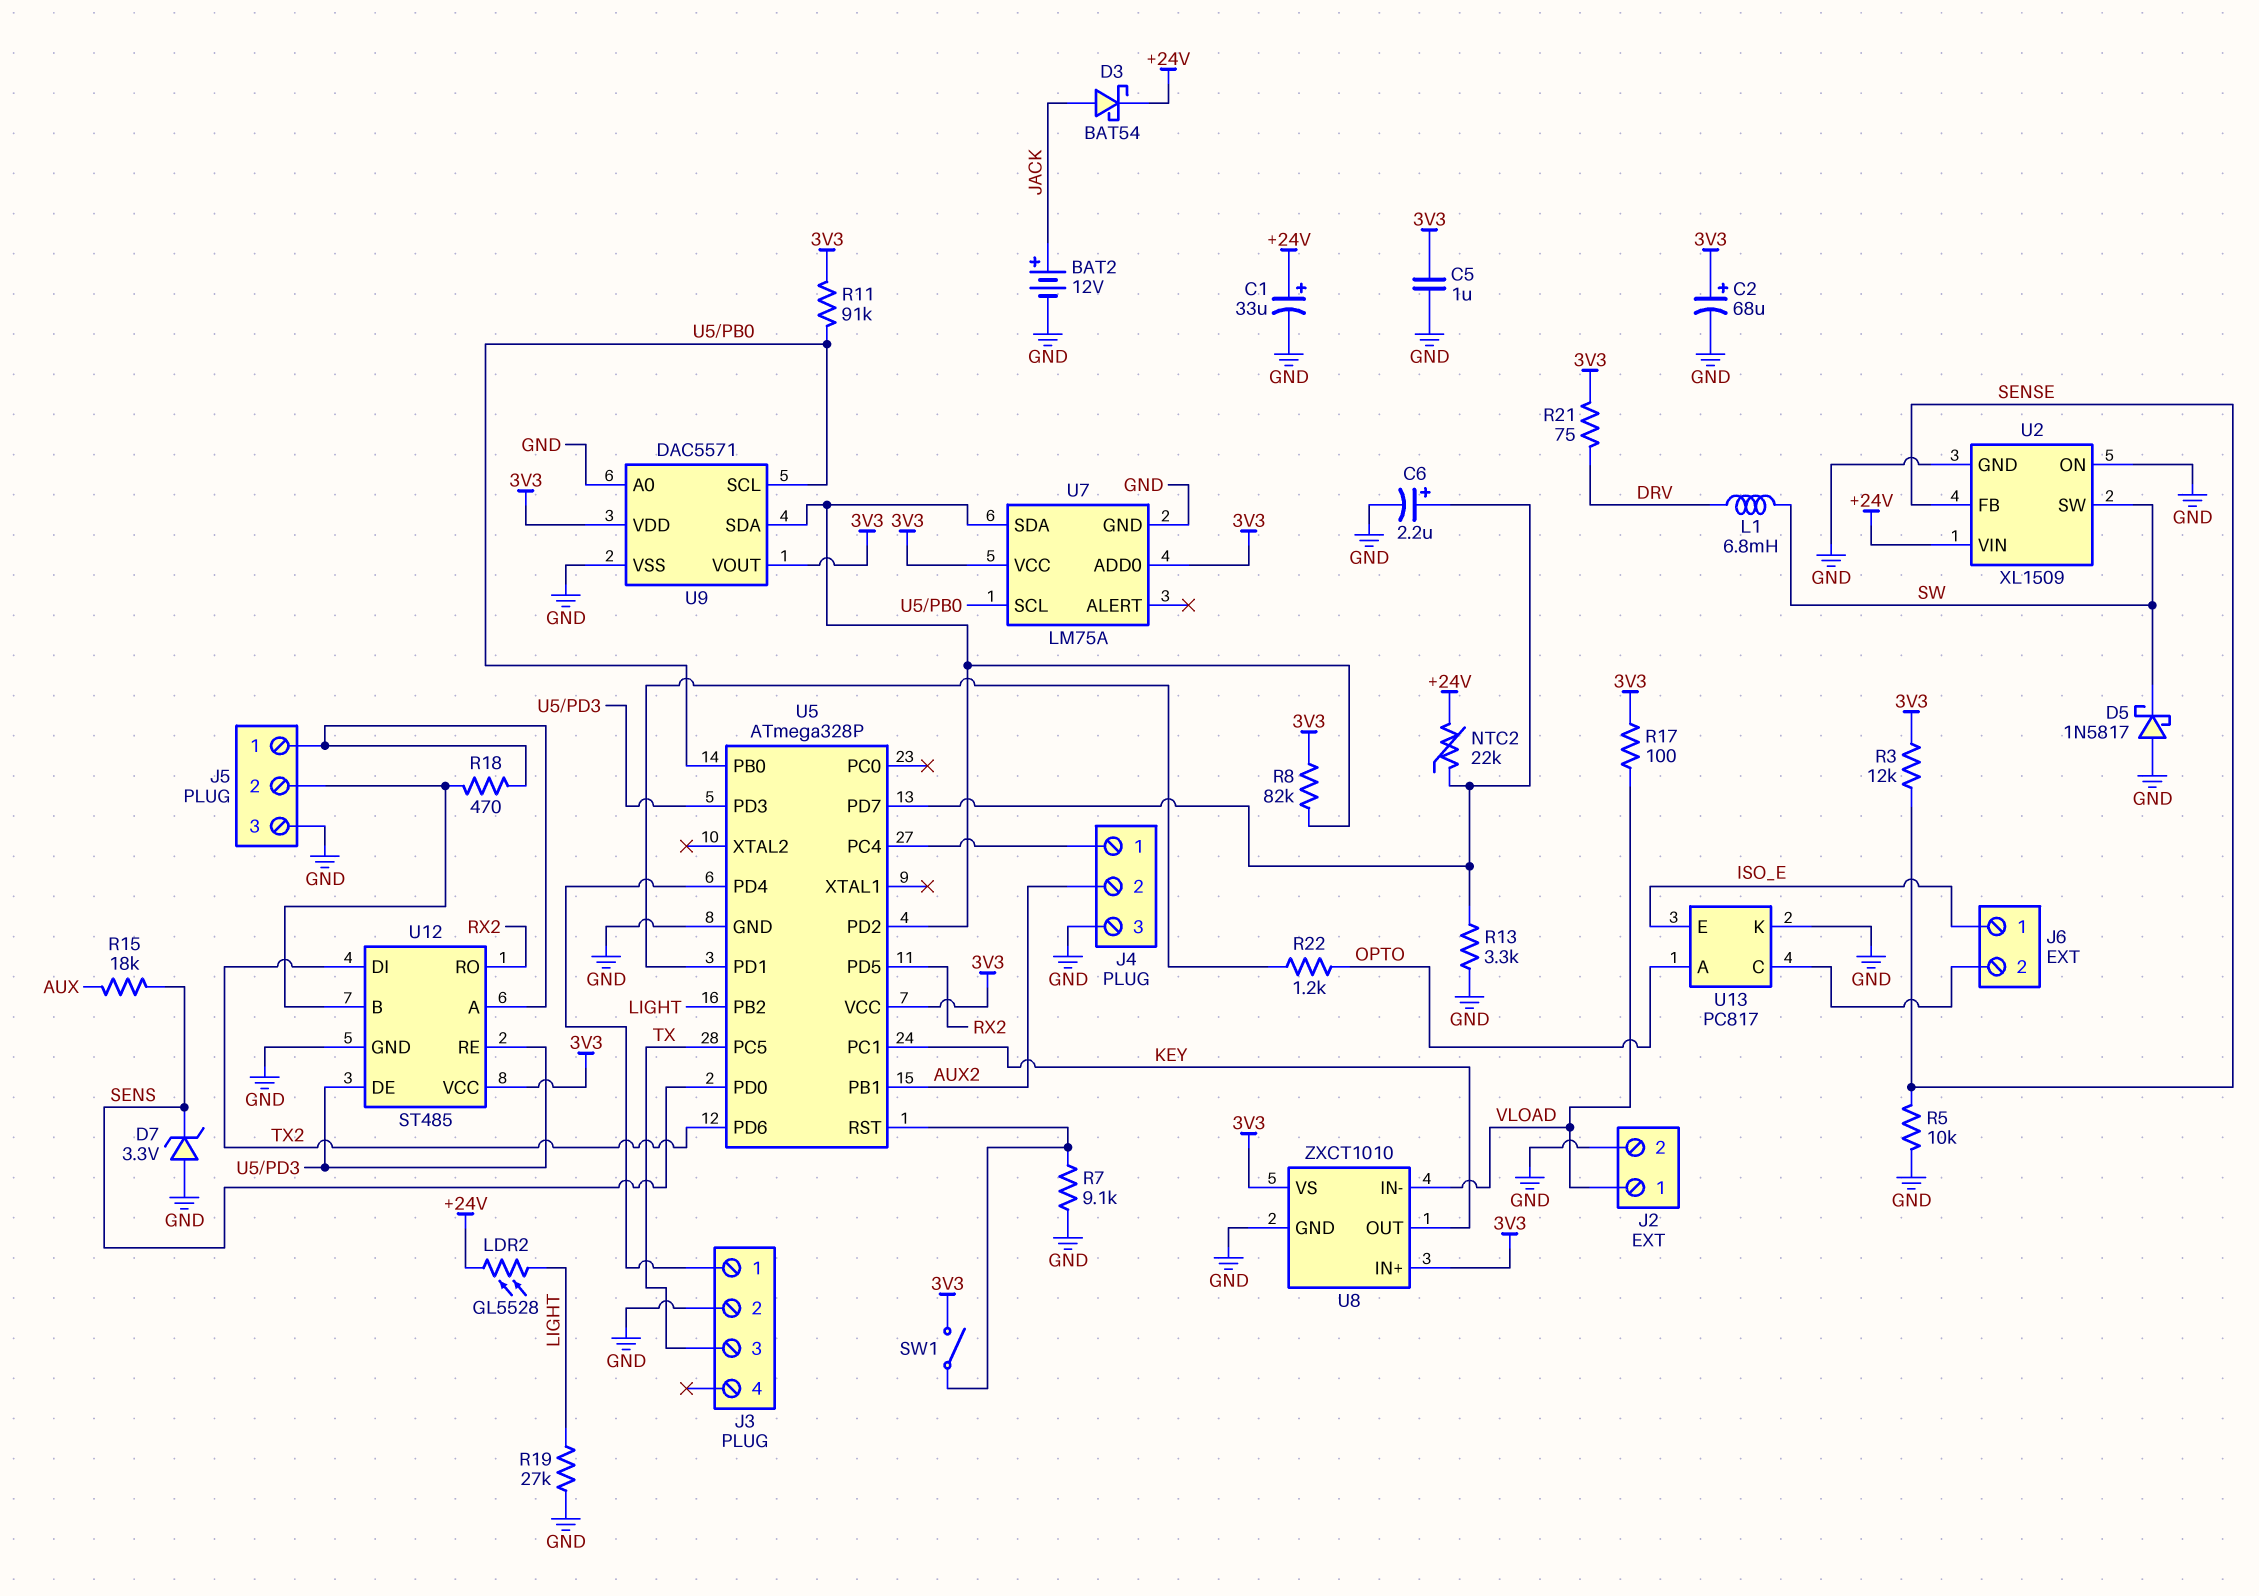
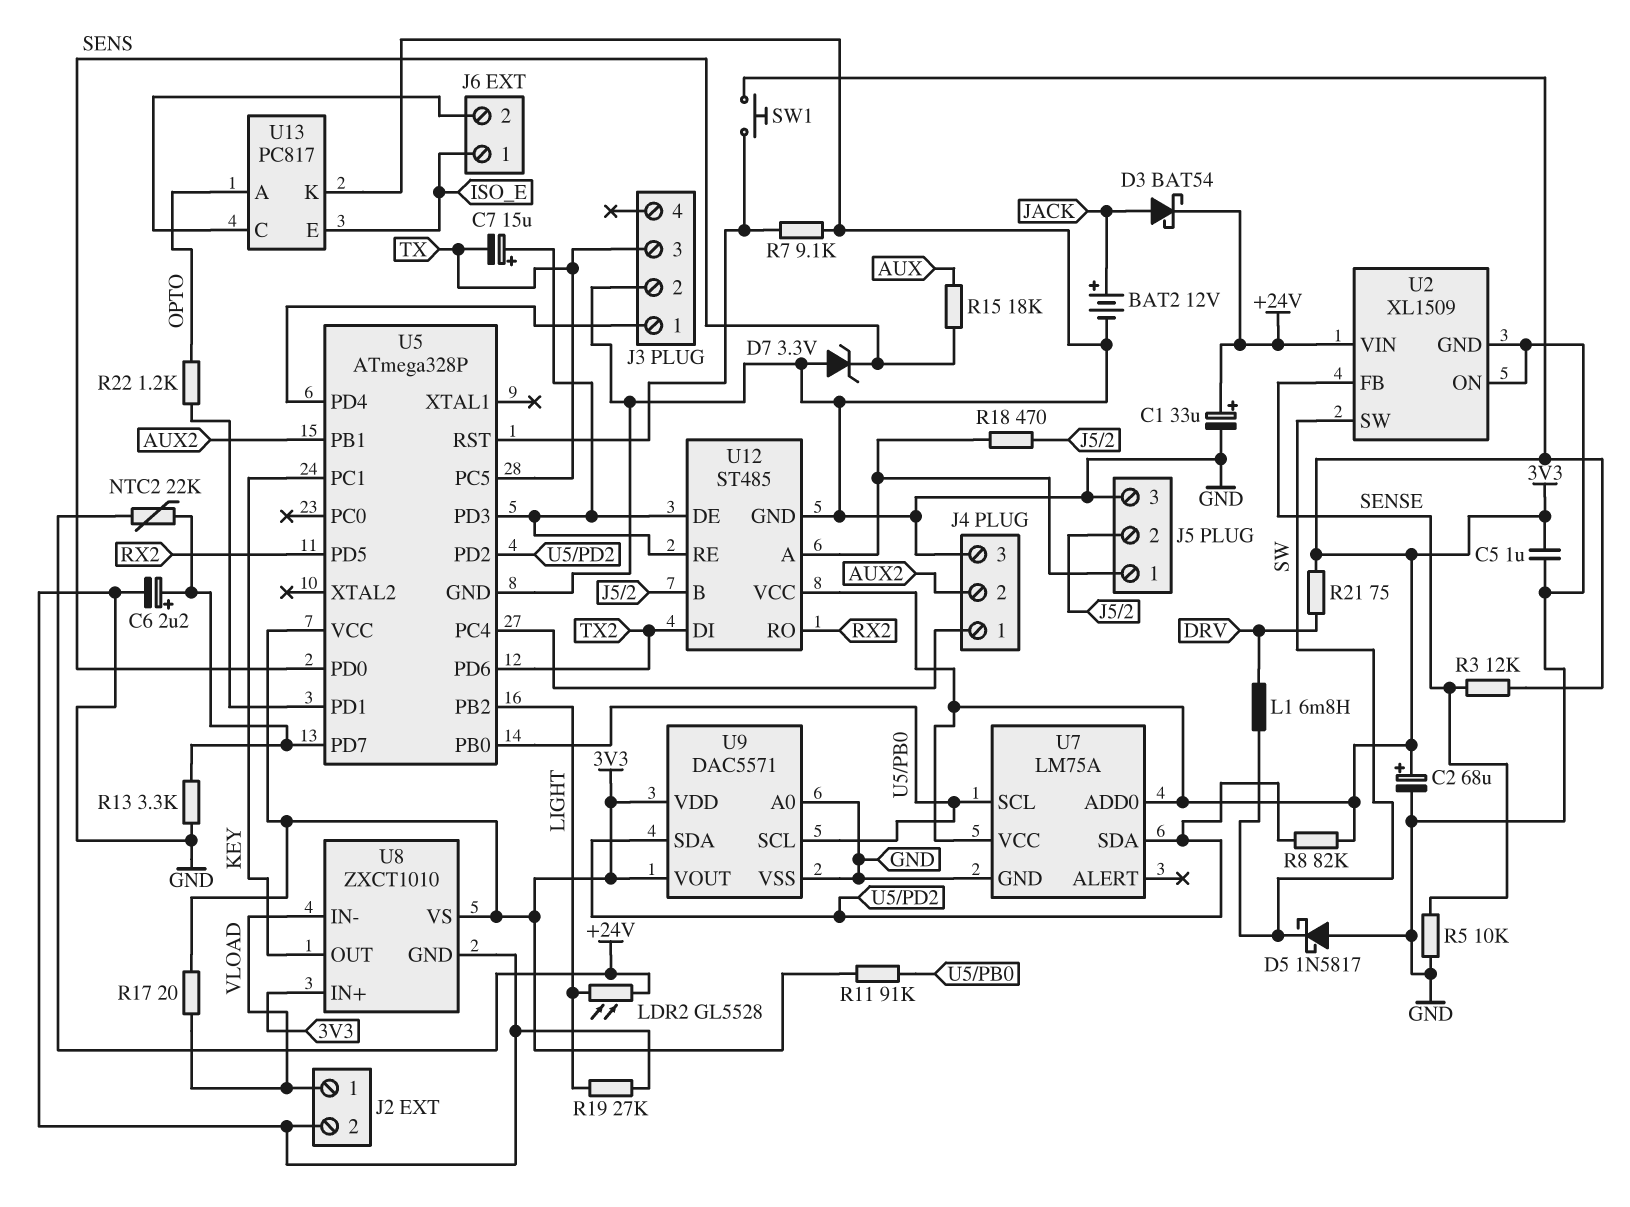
C7: none -> 15uF (plus U5/PD3, minus TX)
R17: 100 (3V3, VLOAD) -> 20 (3V3, VLOAD)
SW1: switch (3V3, U5/RST) -> button (3V3, U5/RST)

